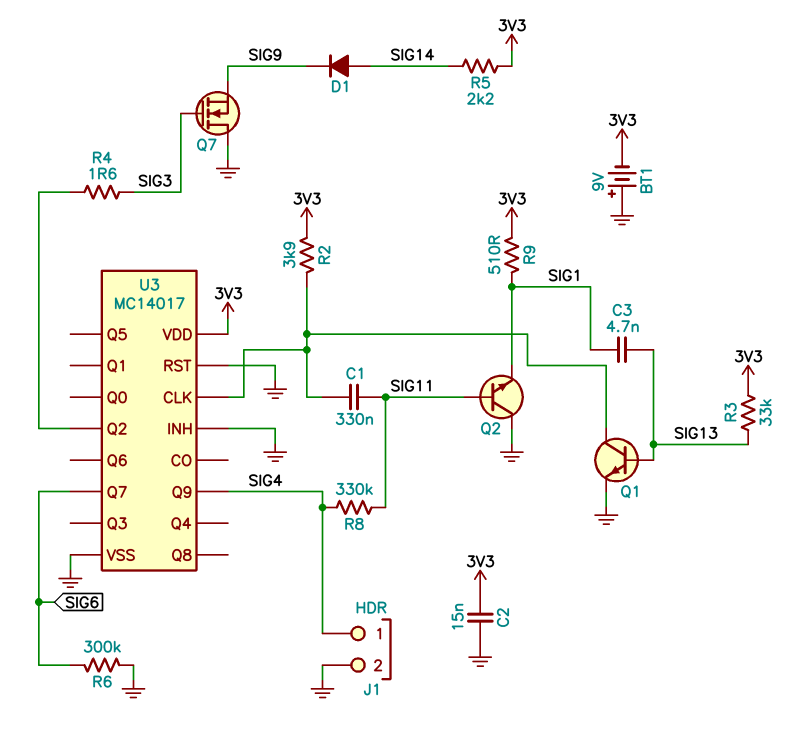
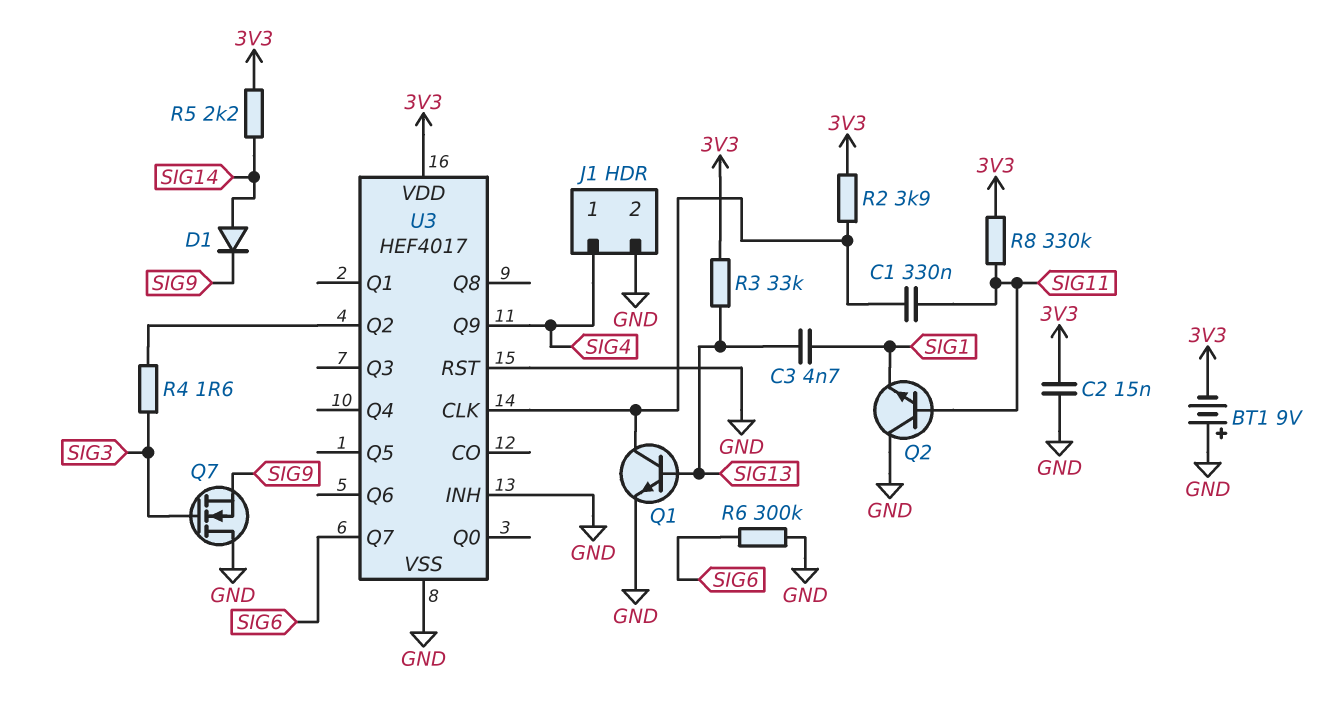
R8: 330k (SIG4, SIG11) -> 330k (3V3, SIG11)
R9: 510 (3V3, SIG1) -> none
U3: MC14017 -> HEF4017

